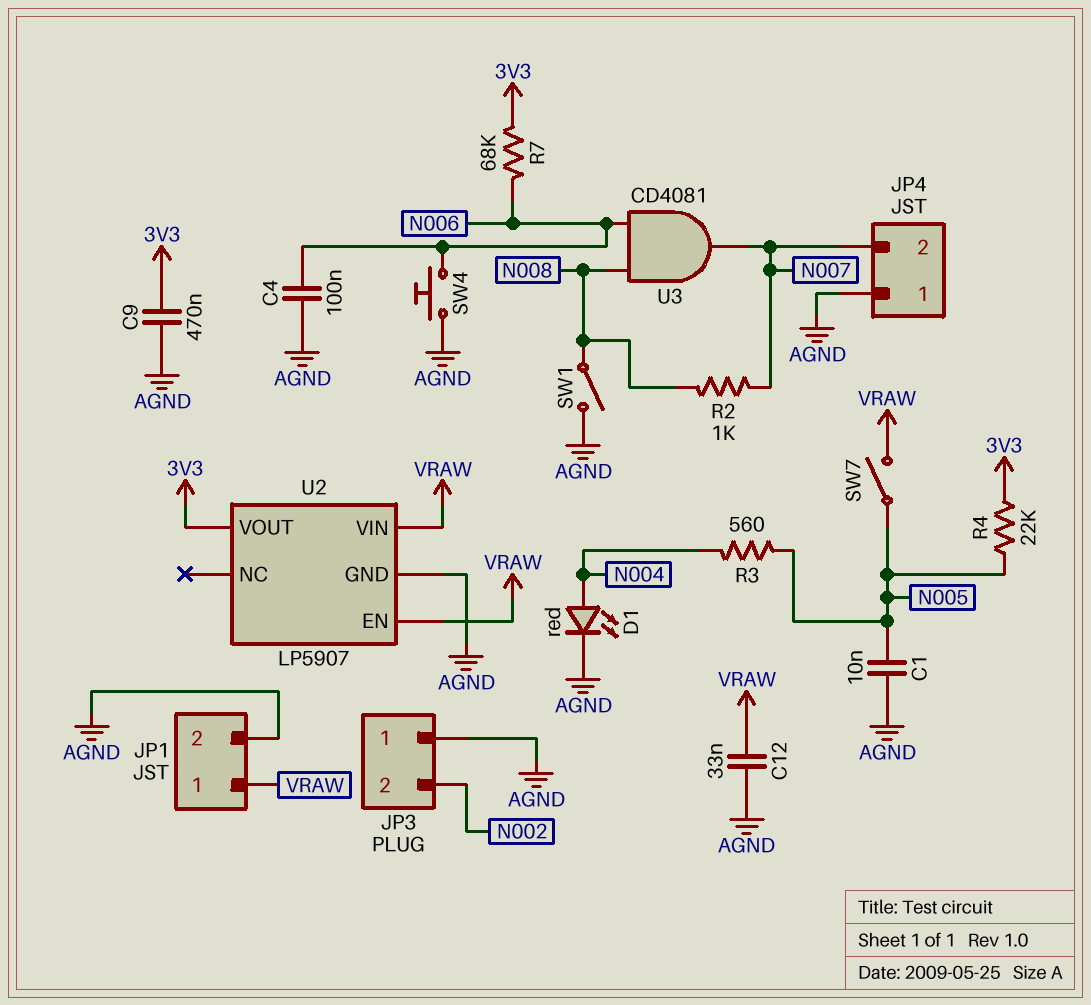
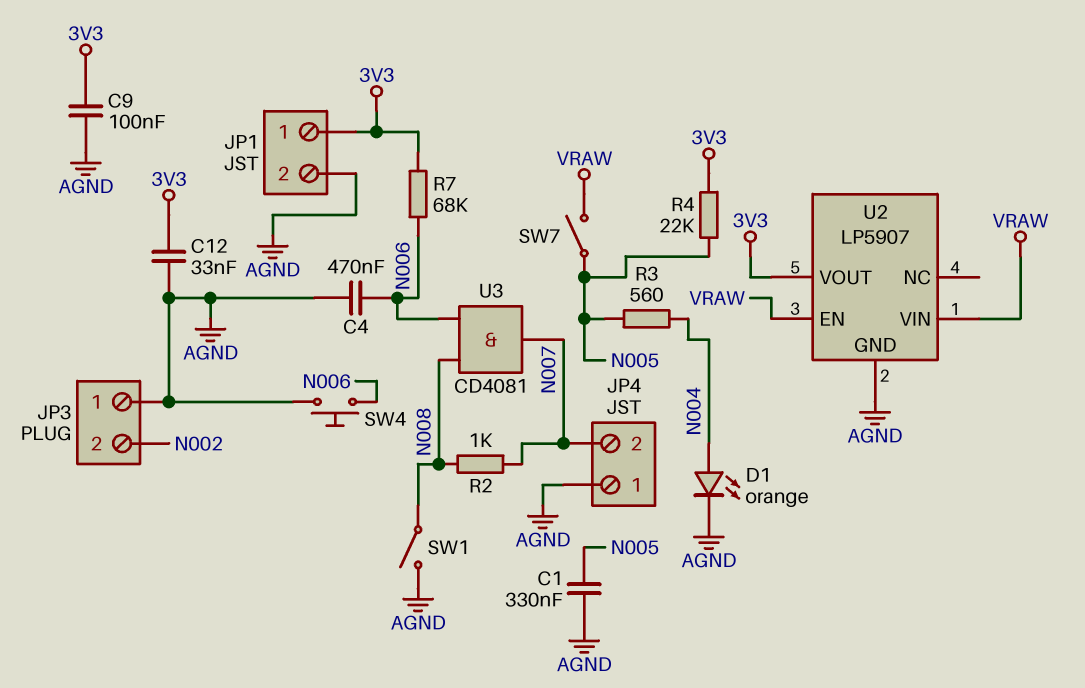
C1: 10nF (AGND, N005) -> 330nF (AGND, N005)
C4: 100nF (AGND, N006) -> 470nF (AGND, N006)
C9: 470nF (3V3, AGND) -> 100nF (3V3, AGND)
C12: 33nF (AGND, VRAW) -> 33nF (3V3, AGND)
D1: LED red (A N004, K AGND) -> LED orange (A N004, K AGND)
JP1 pin 1: VRAW -> 3V3

